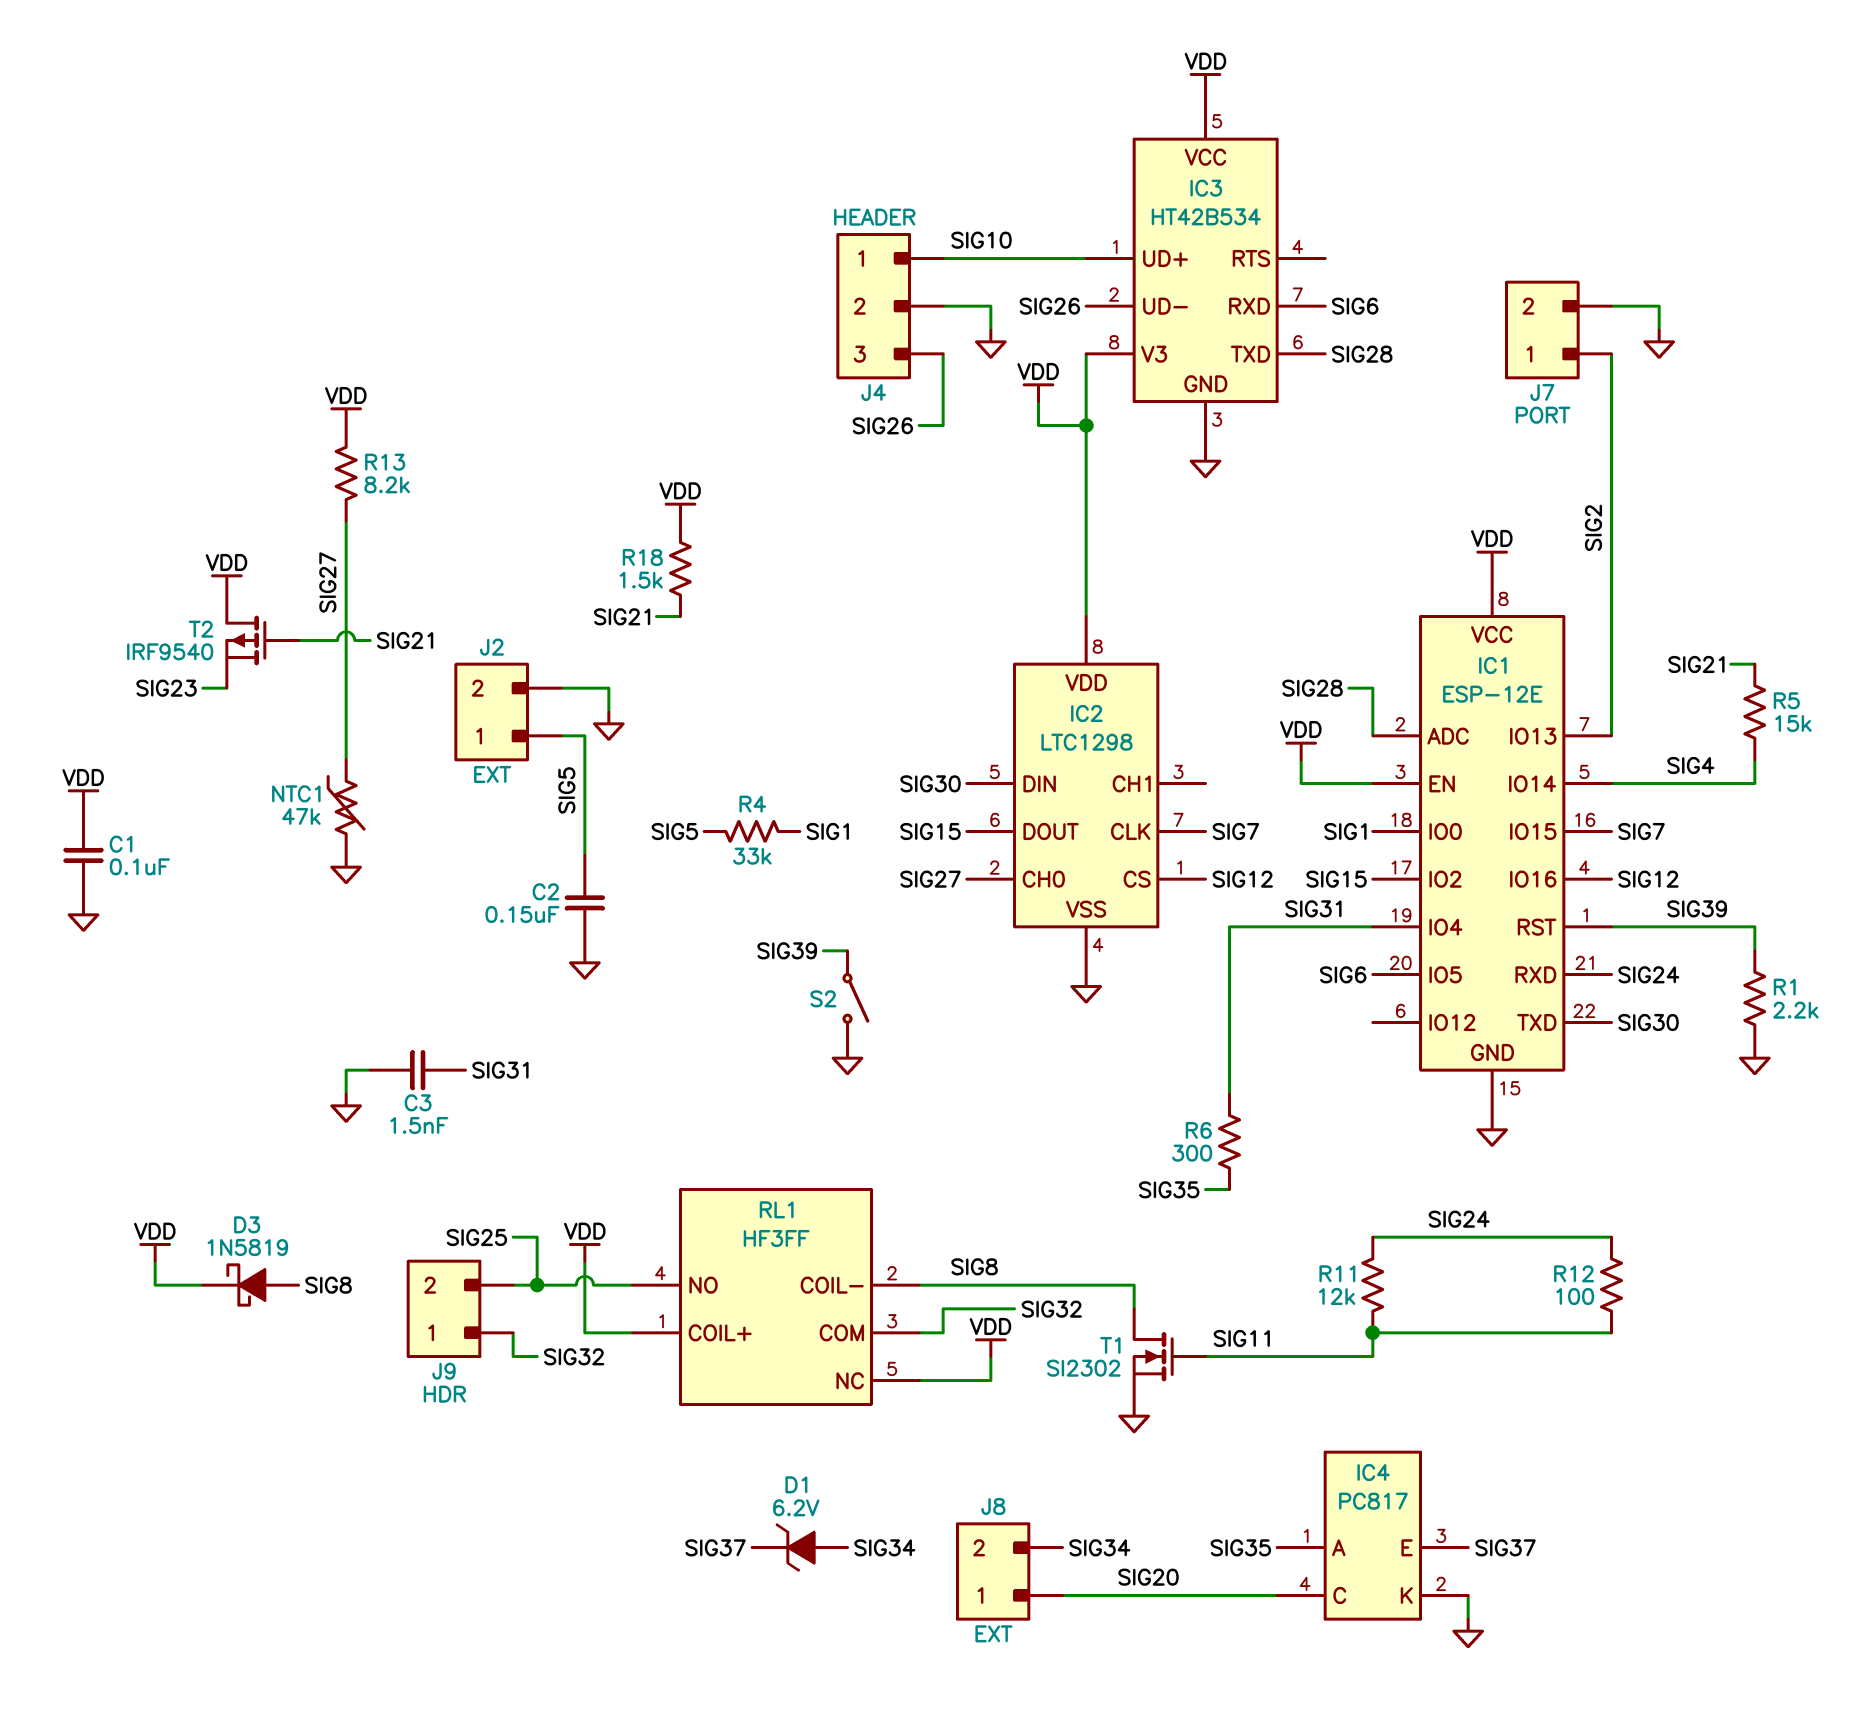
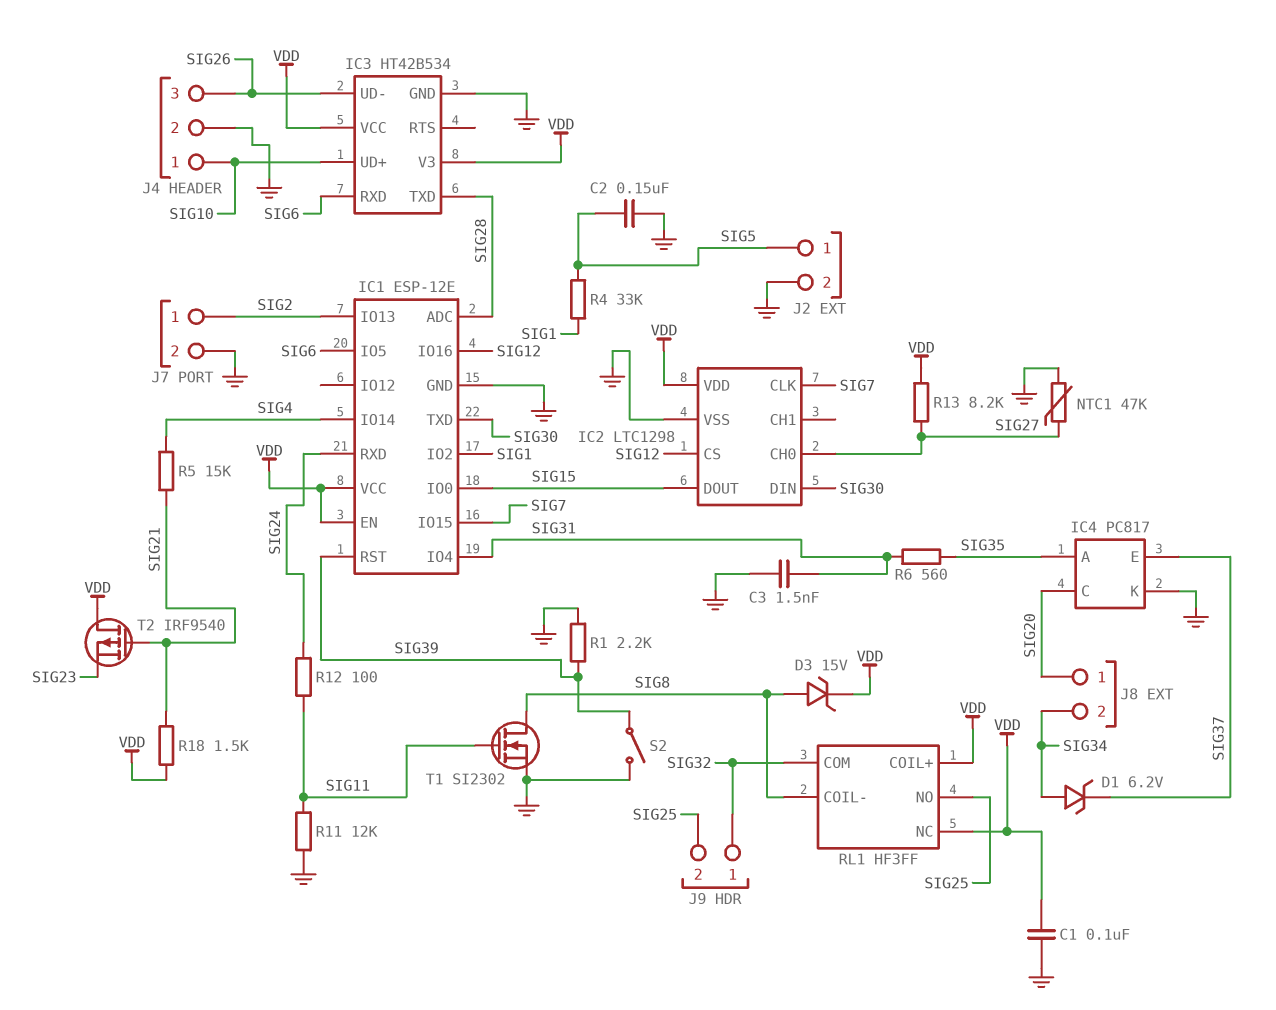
D3: schottky 1N5819 (A SIG8, K VDD) -> zener 15V (A SIG8, K VDD)
IC1 pin IO0: SIG1 -> SIG15
IC1 pin IO2: SIG15 -> SIG1
R6: 300 (SIG31, SIG35) -> 560 (SIG31, SIG35)
R11: 12k (SIG11, SIG24) -> 12k (GND, SIG11)

